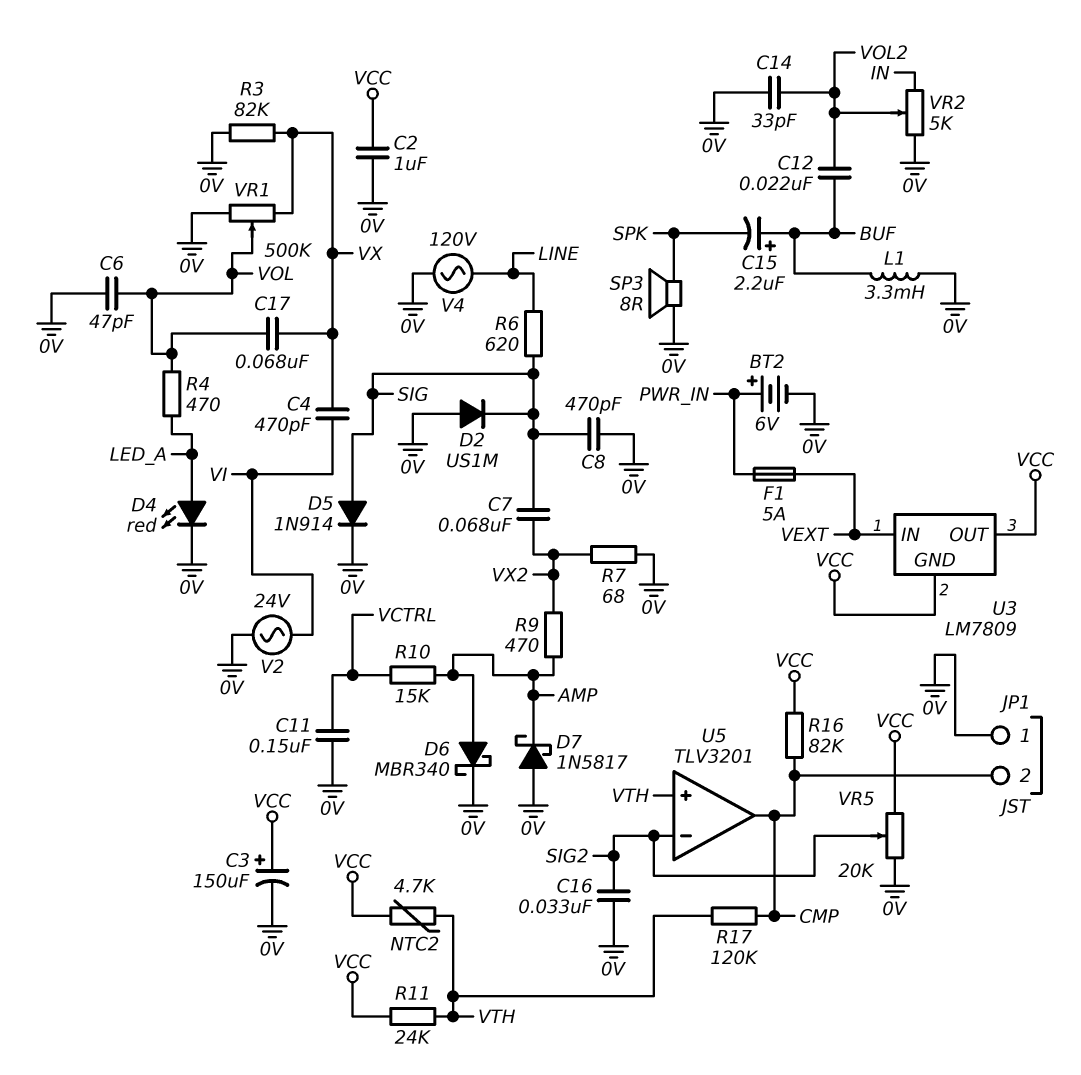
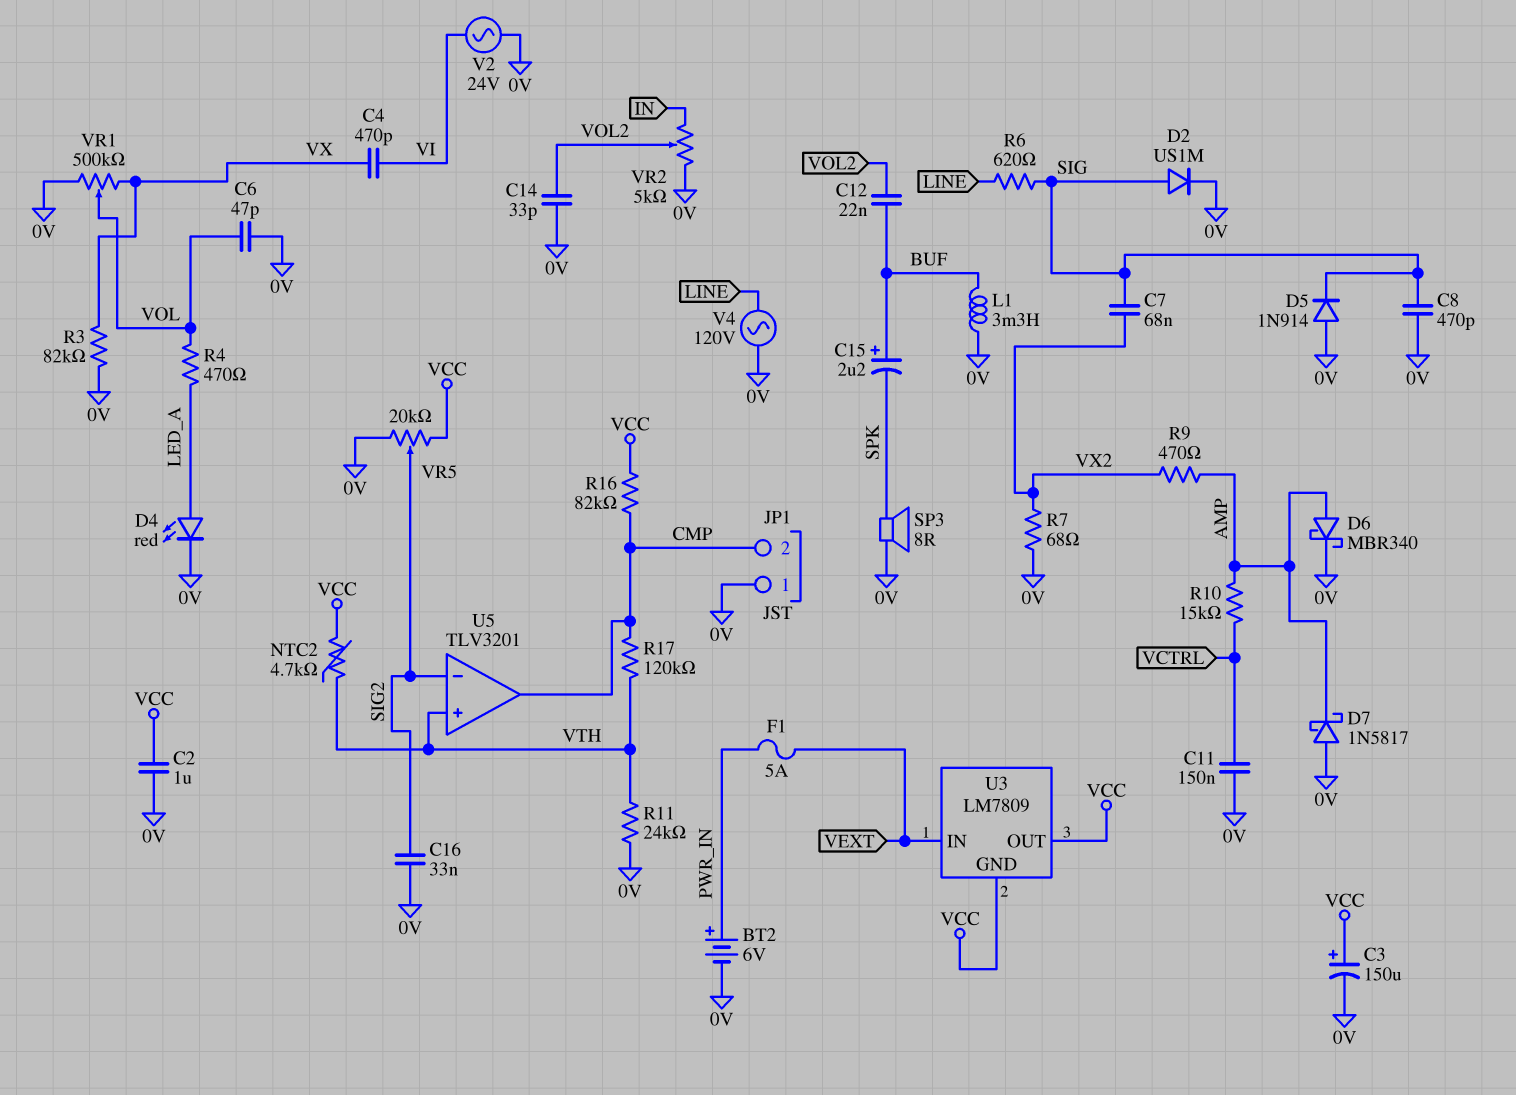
C17: 68nF (VOL, VX) -> none
D2: diode US1M (A 0V, K SIG) -> diode US1M (A SIG, K 0V)
D5: diode 1N914 (A SIG, K 0V) -> diode 1N914 (A 0V, K SIG)
R11: 24k (VCC, VTH) -> 24k (0V, VTH)

